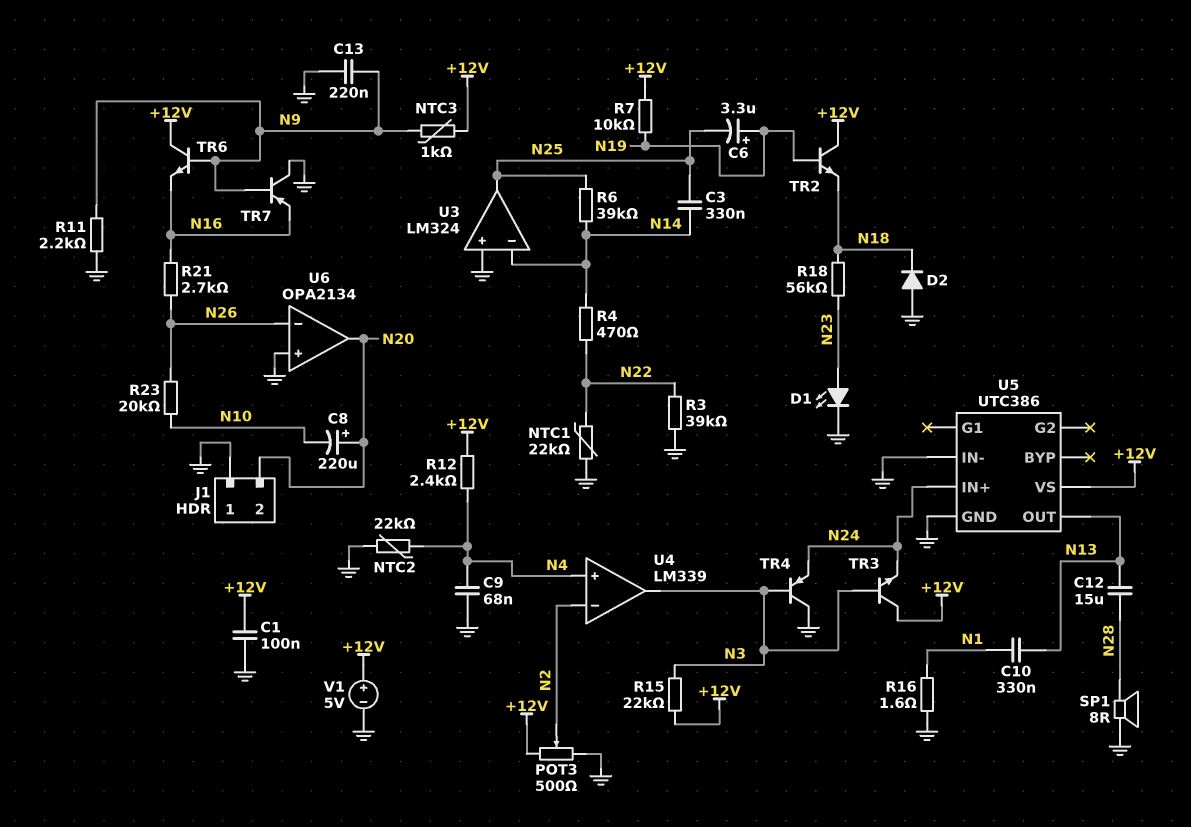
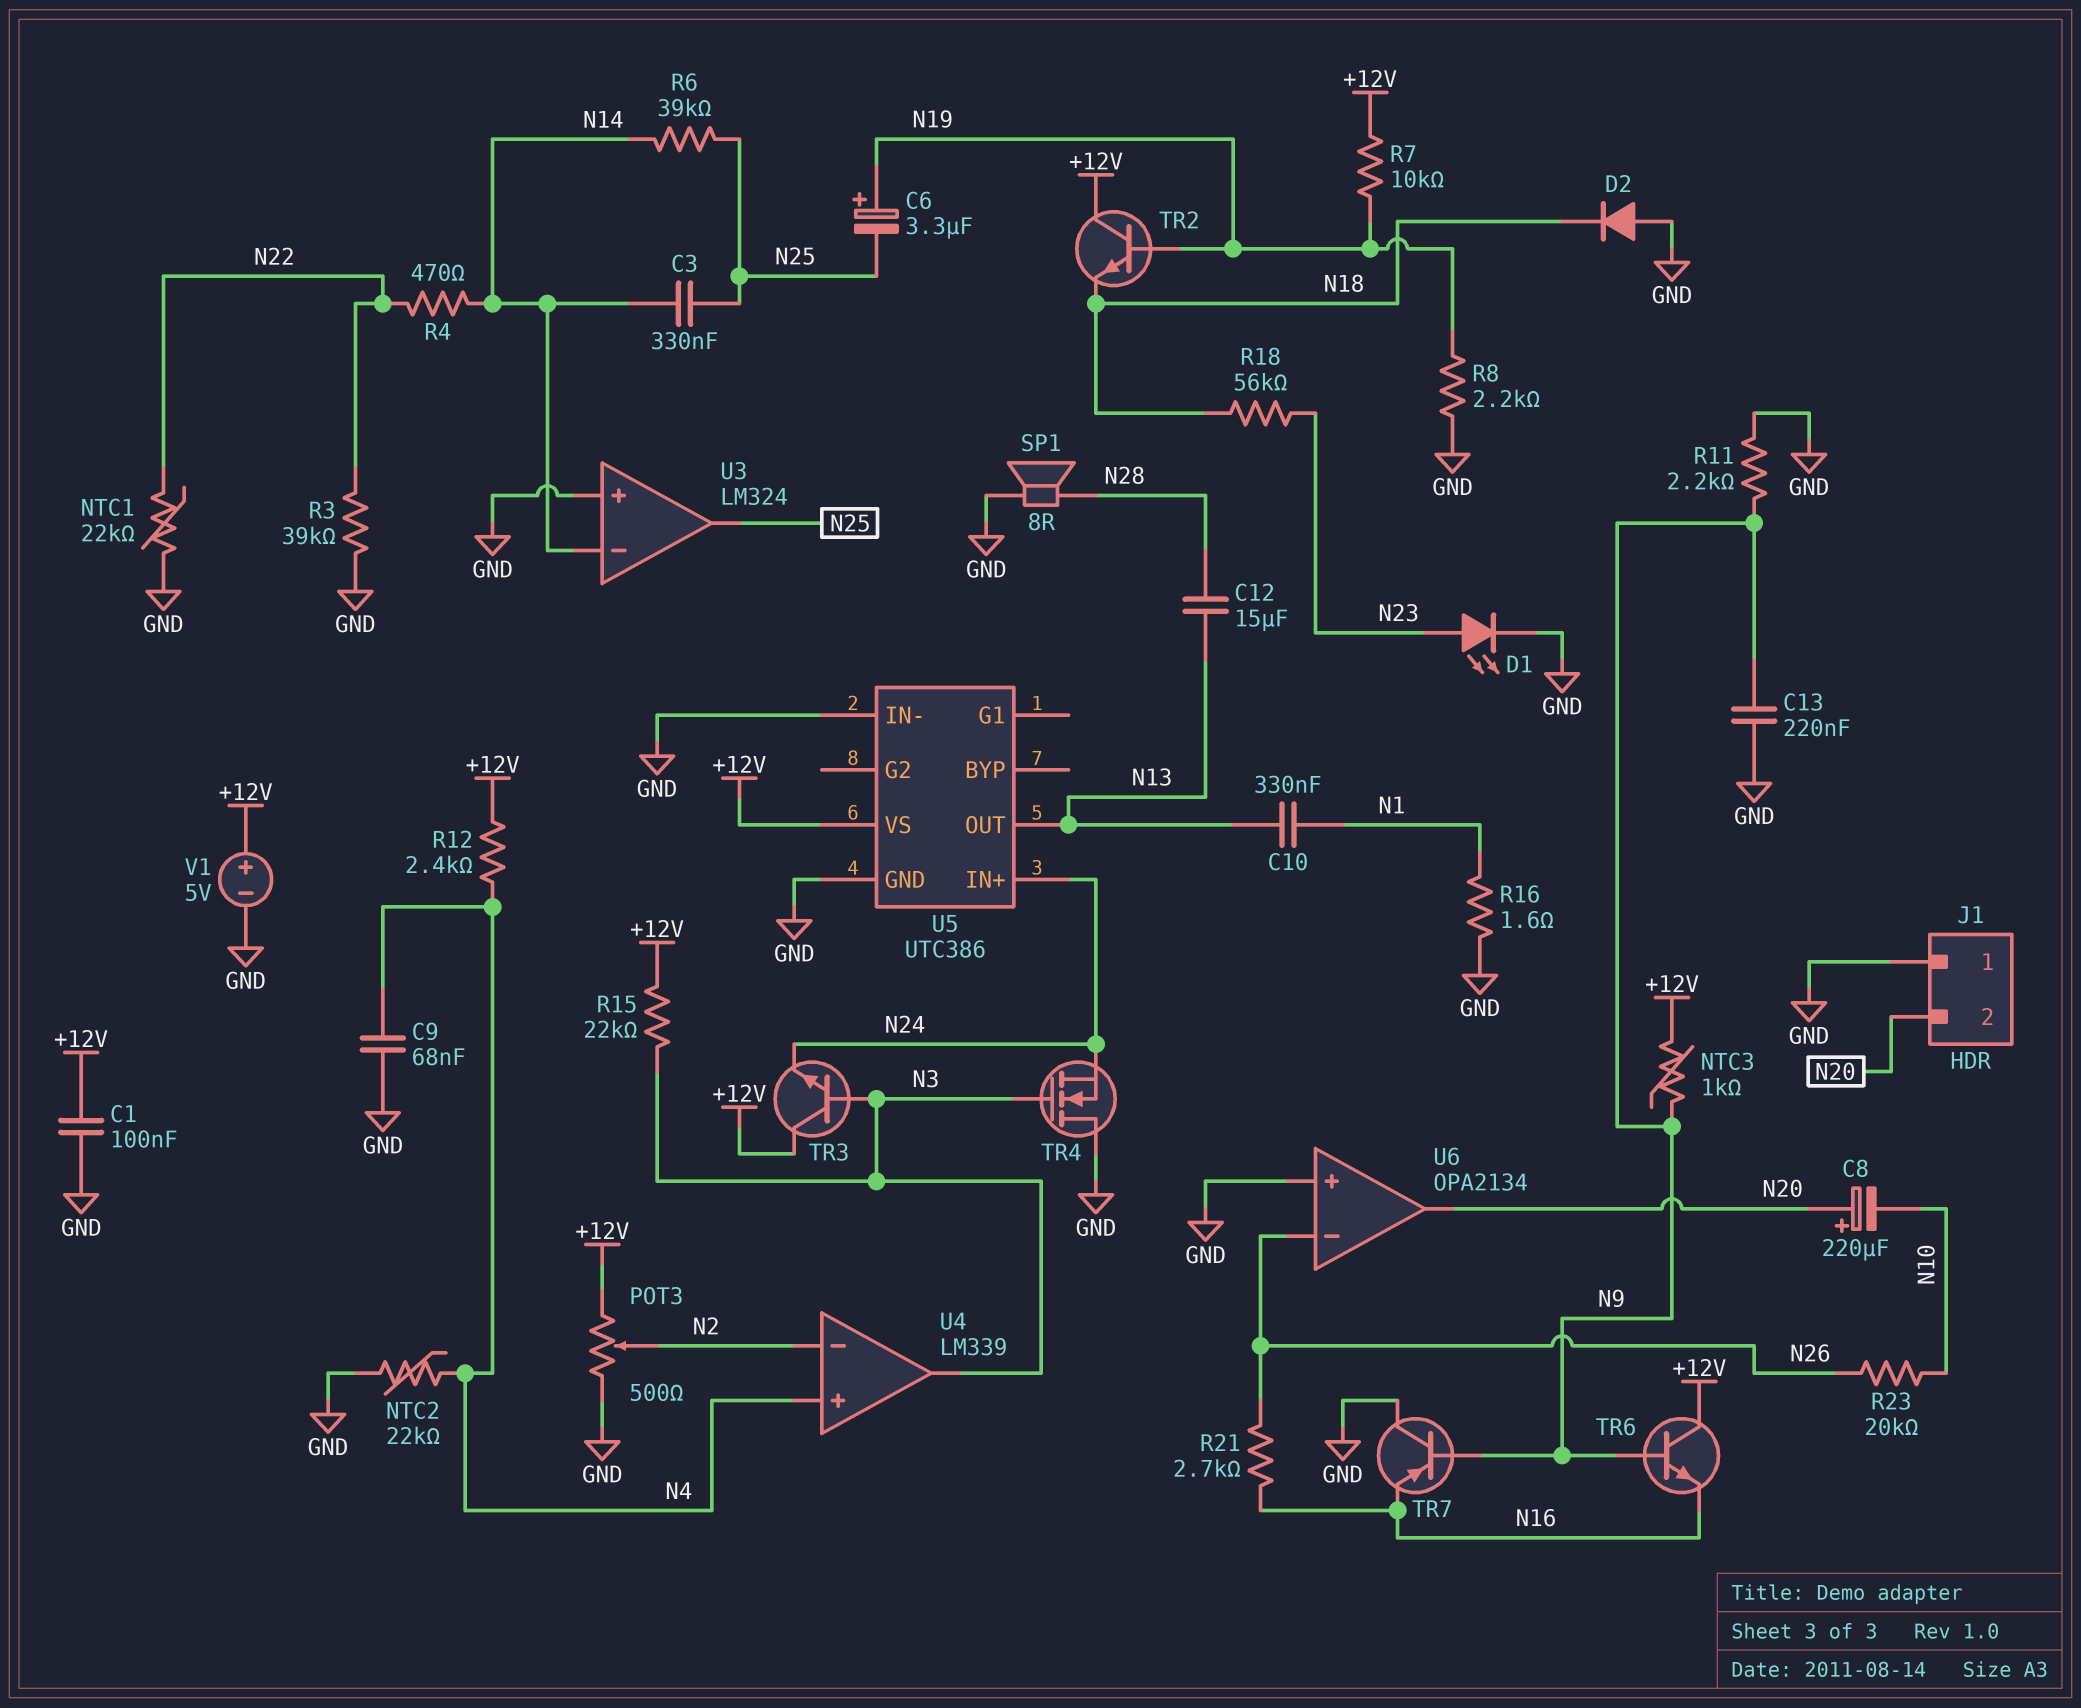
R8: none -> 2.2k (GND, N19)
TR4: PNP (B N3, C GND, E N24) -> NMOS (G N3, D GND, S N24)

